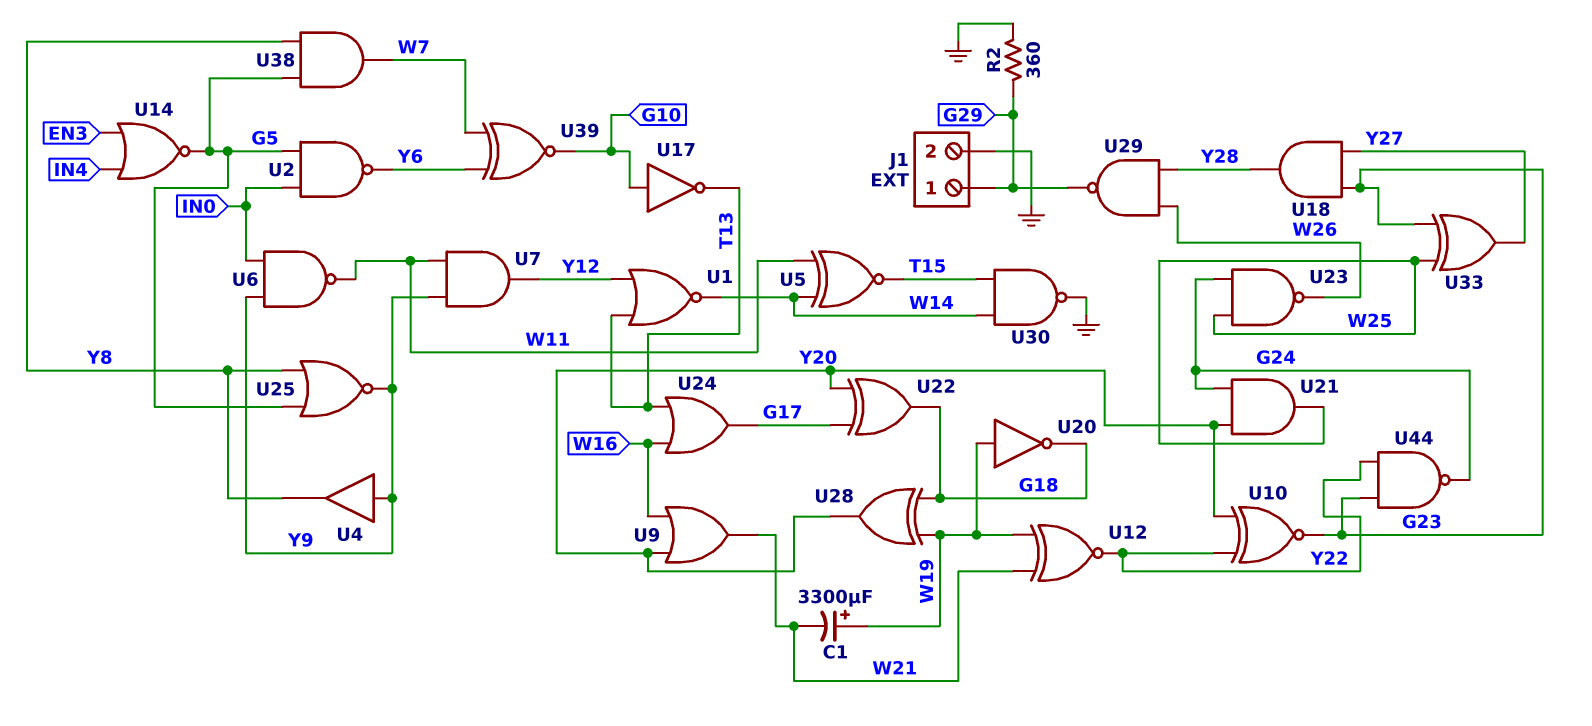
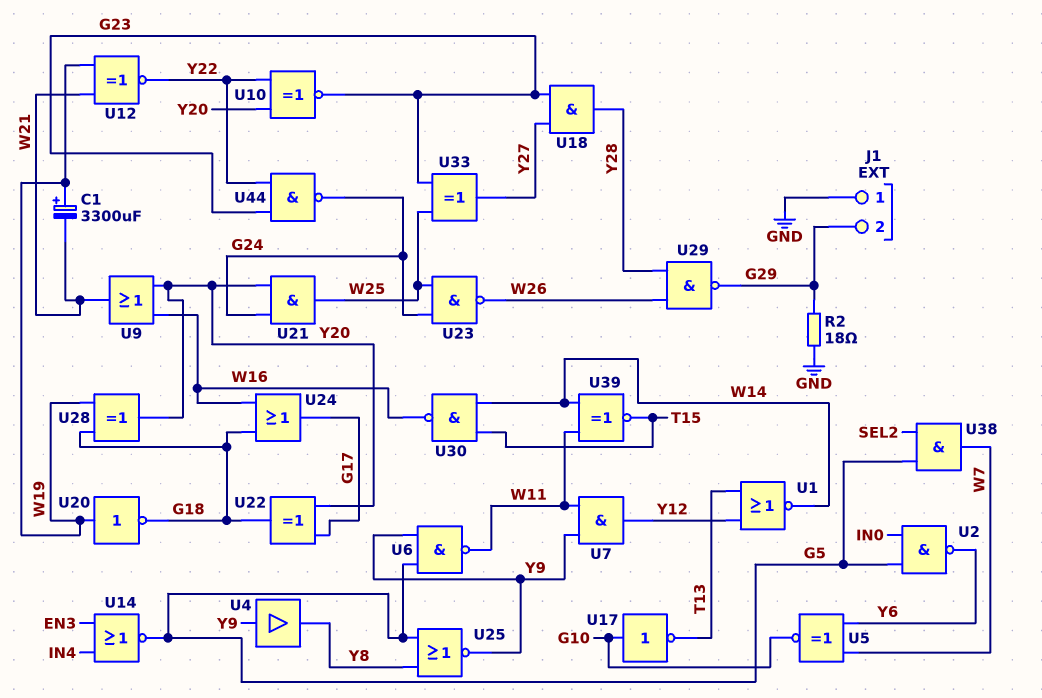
J1 pin 1: G29 -> GND
J1 pin 2: GND -> G29
R2: 360 (G29, GND) -> 18 (G29, GND)
U5: XNOR (in W11, in W14, out T15) -> XNOR (in W7, in Y6, out G10)
U6: NAND (in IN0, in Y9, out W11) -> NAND (in G5, in Y9, out W11)
U24: OR (in T13, in W16, out G17) -> OR (in G18, in W16, out G17)
U30: NAND (in T15, in W14, out GND) -> NAND (in T15, in W14, out W16)
U38: AND (in G5, in Y8, out W7) -> AND (in G5, in SEL2, out W7)
U39: XNOR (in W7, in Y6, out G10) -> XNOR (in W11, in W14, out T15)

